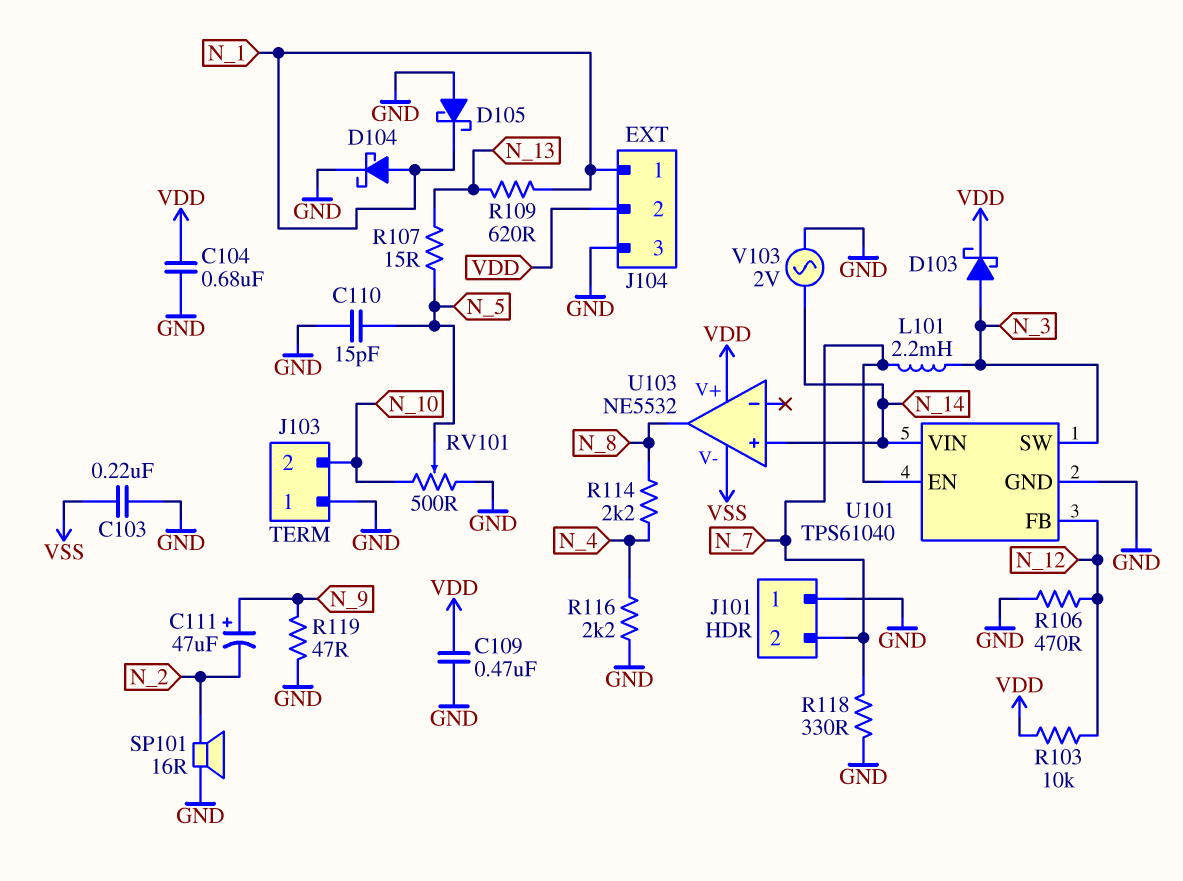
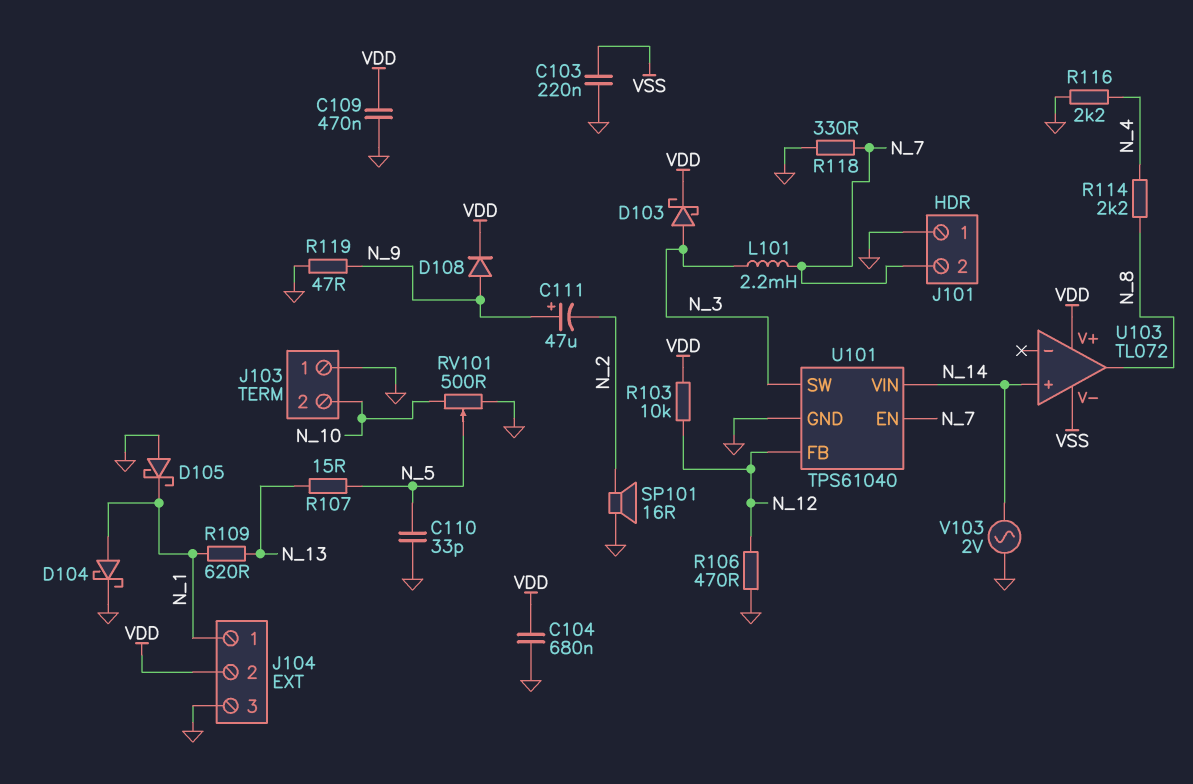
C110: 15pF (GND, N_5) -> 33pF (GND, N_5)
D108: none -> diode (A N_9, K VDD)
U103: NE5532 -> TL072

